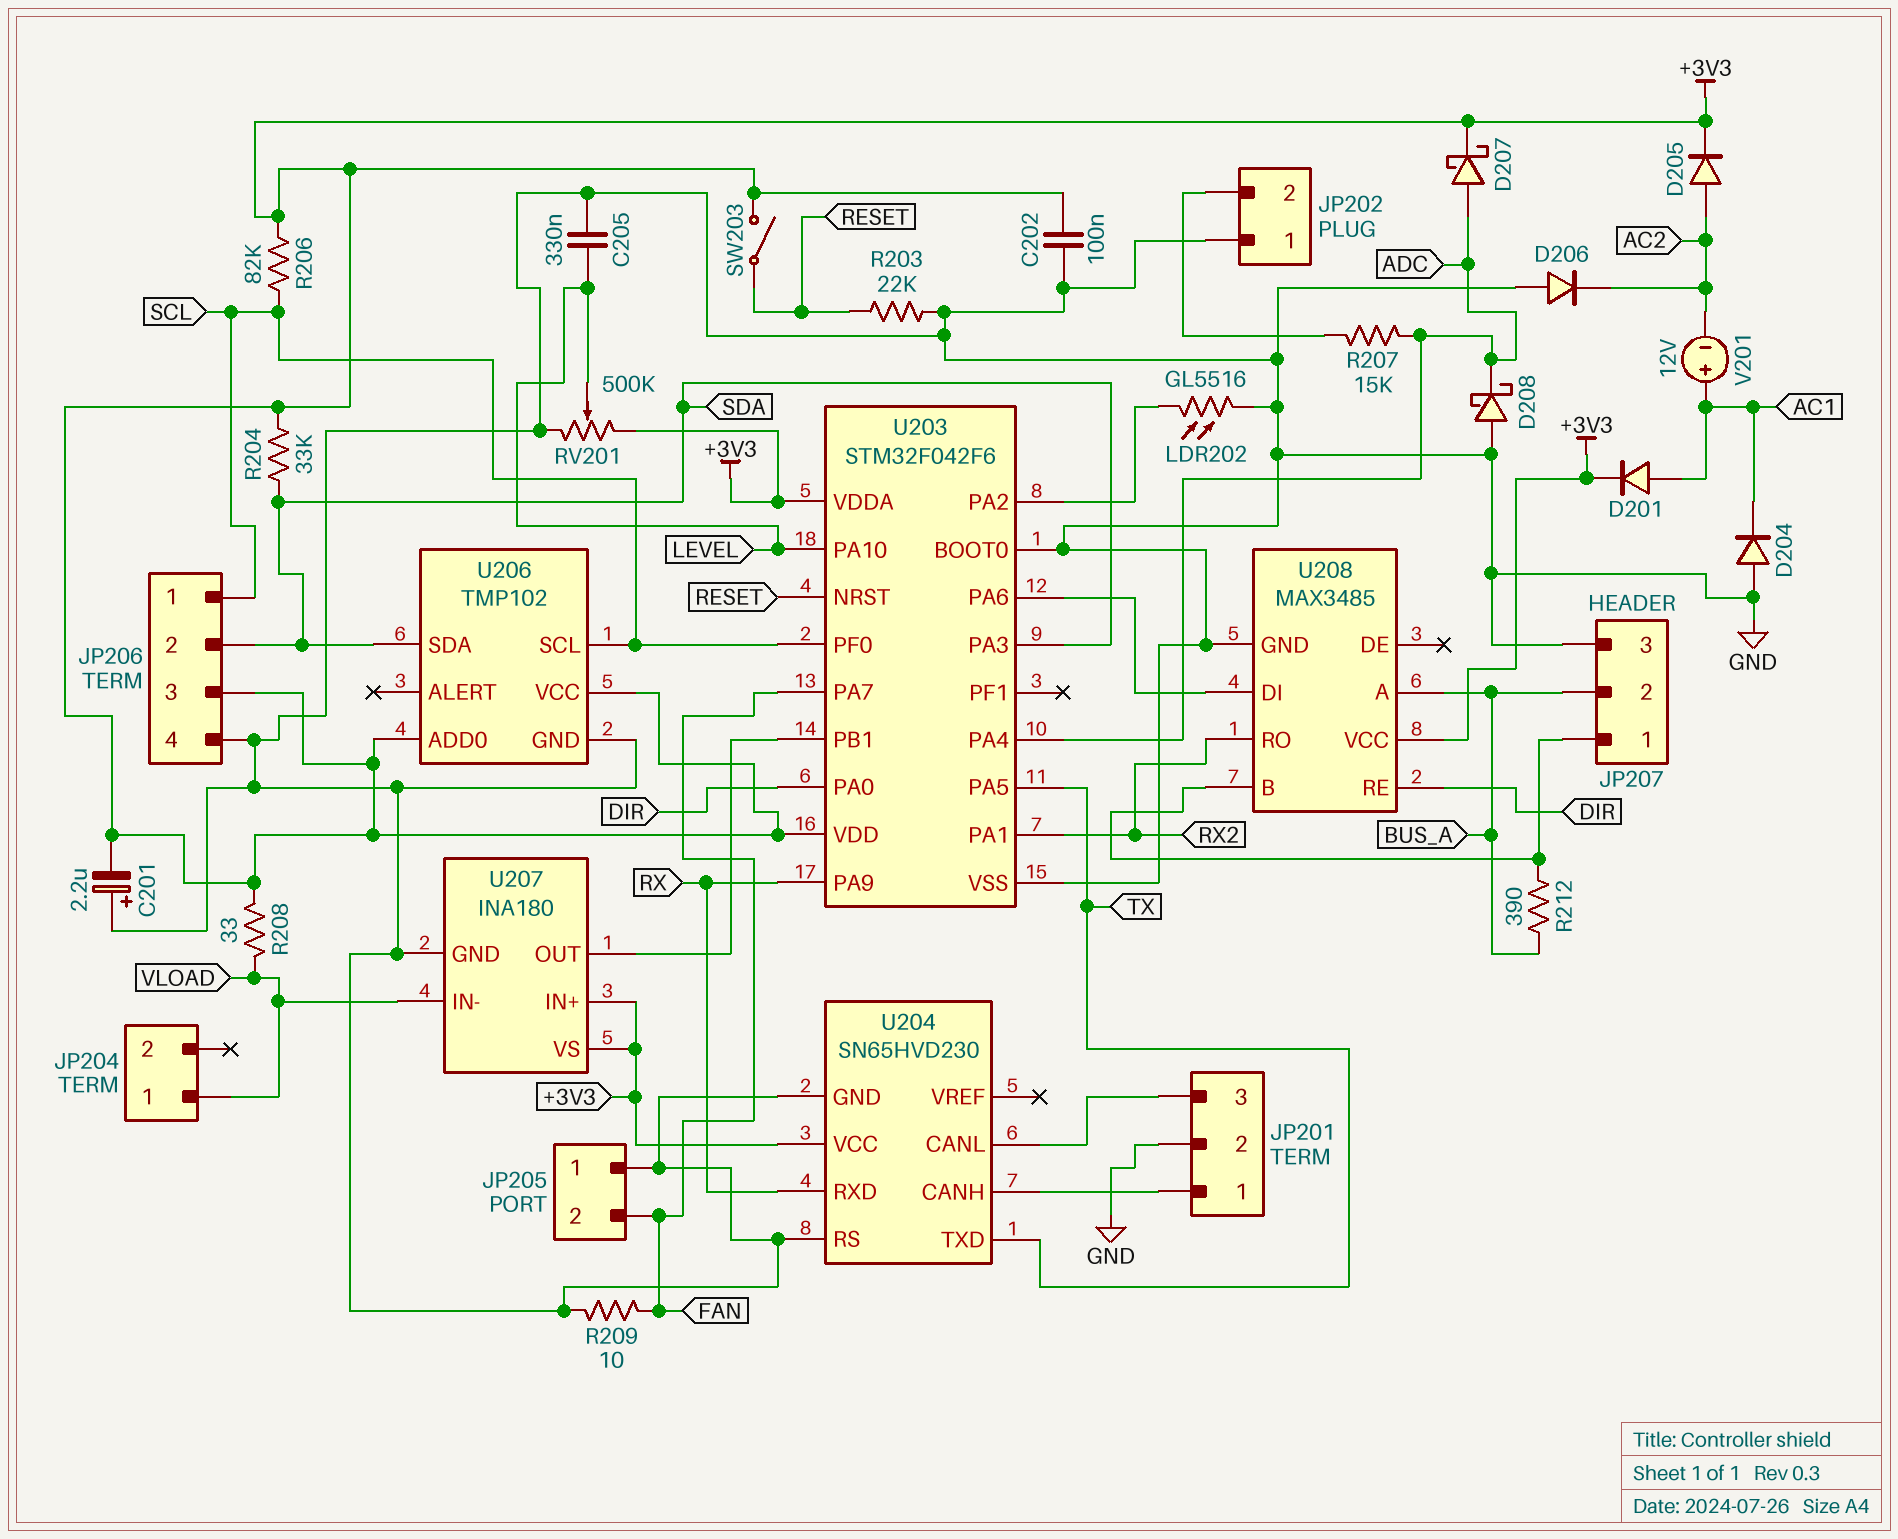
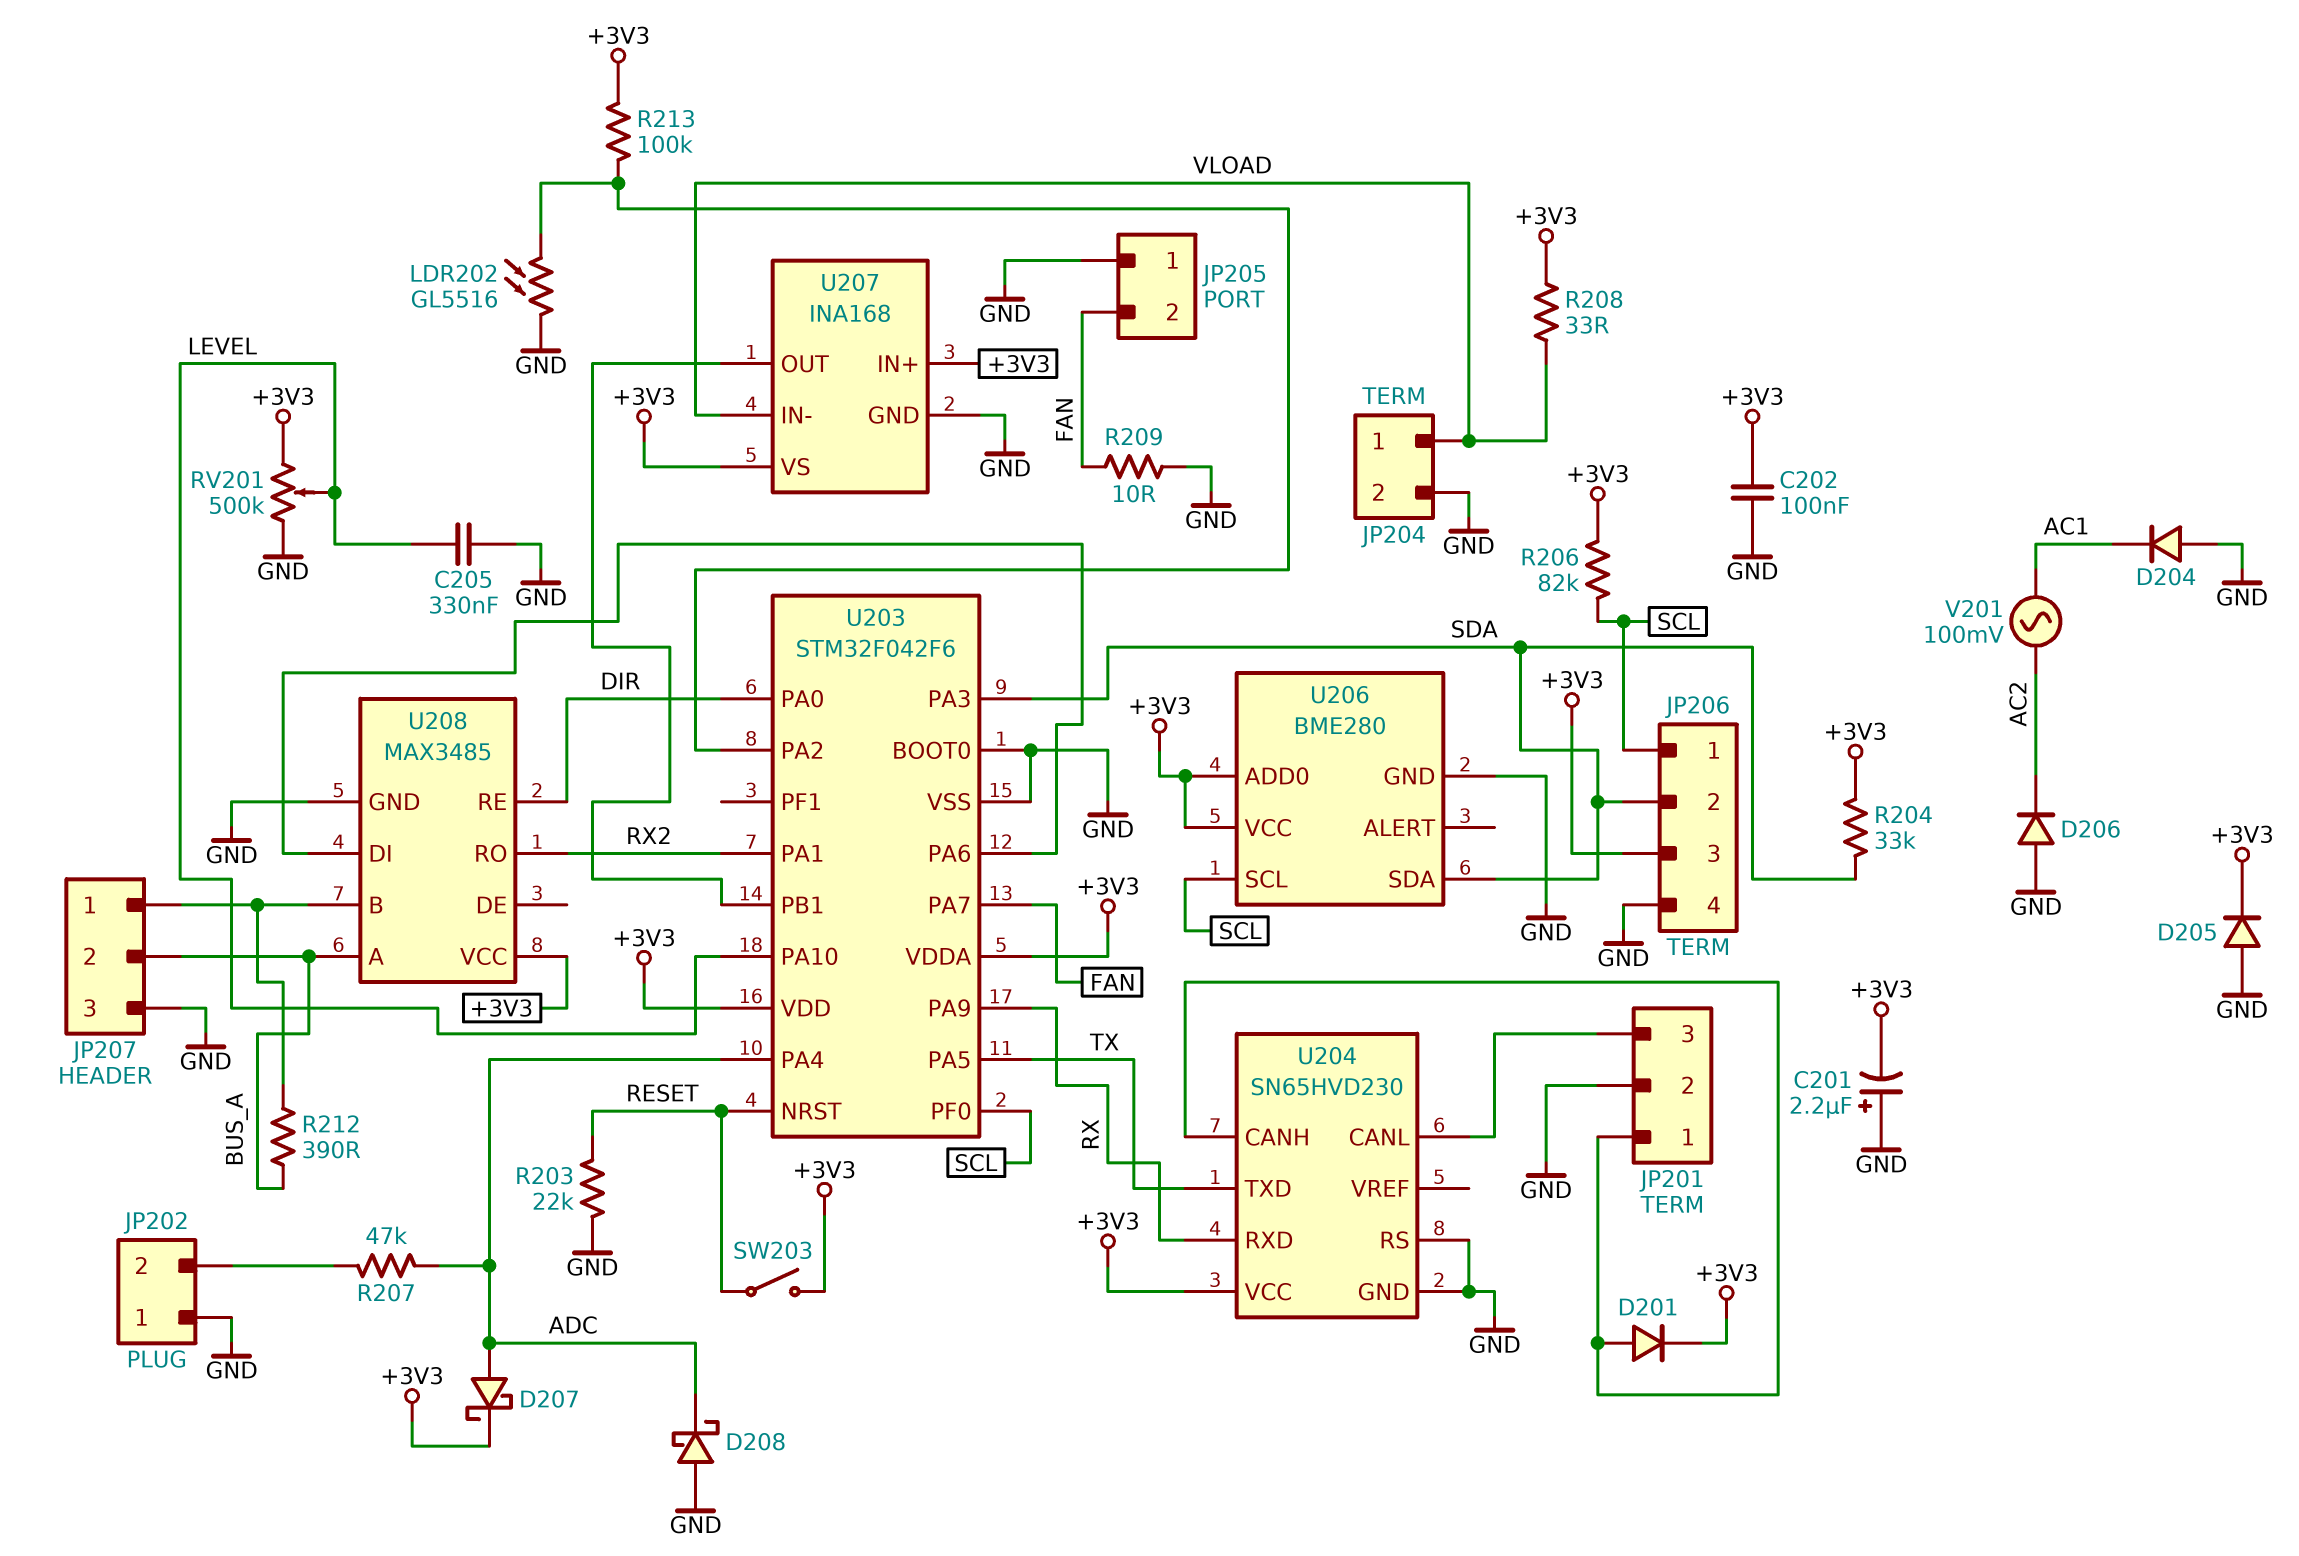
D201: diode (A AC1, K +3V3) -> diode (A JP201/1, K +3V3)
D205: diode (A AC2, K +3V3) -> diode (A GND, K +3V3)
JP204 pin 2: none -> GND
R207: 15k (ADC, JP202/2) -> 47k (ADC, JP202/2)
R213: none -> 100k (+3V3, U203/PA2)
U206: TMP102 -> BME280
U207: INA180 -> INA168
V201: 12V (plus AC1, minus AC2) -> AC 100mV (AC1, AC2)

